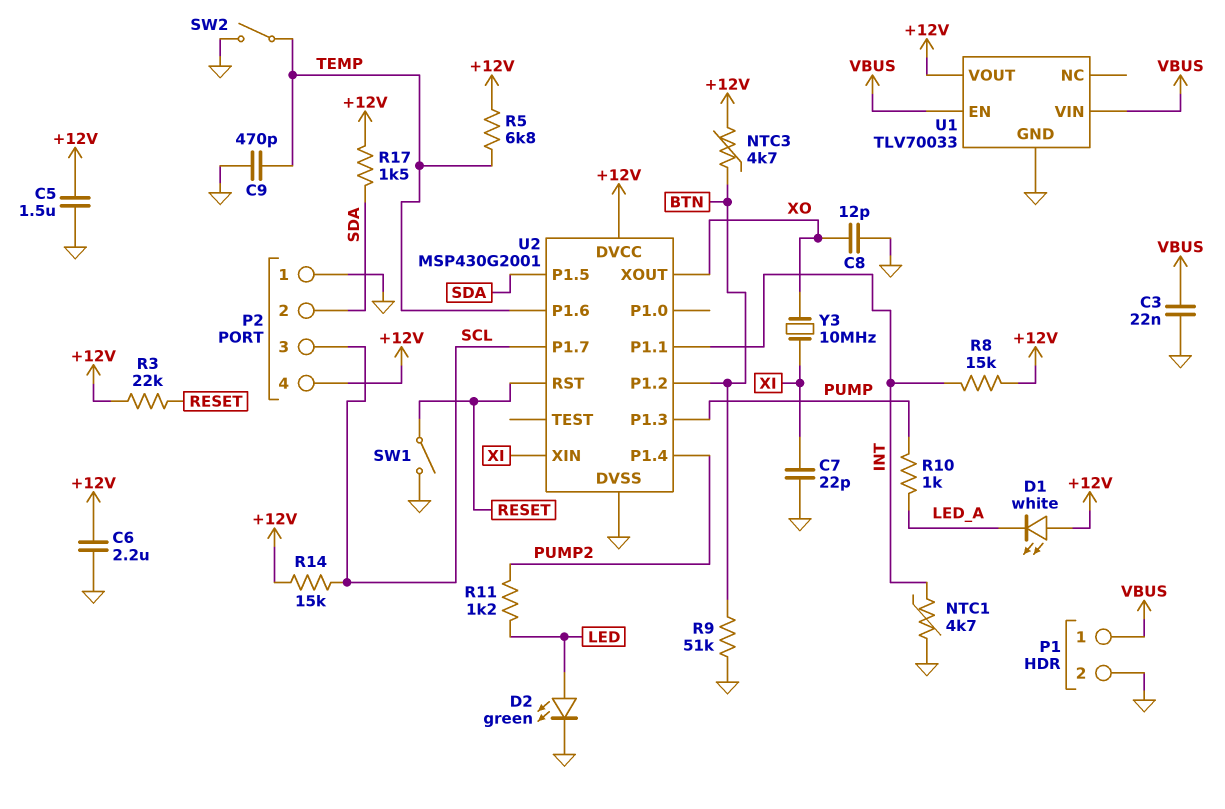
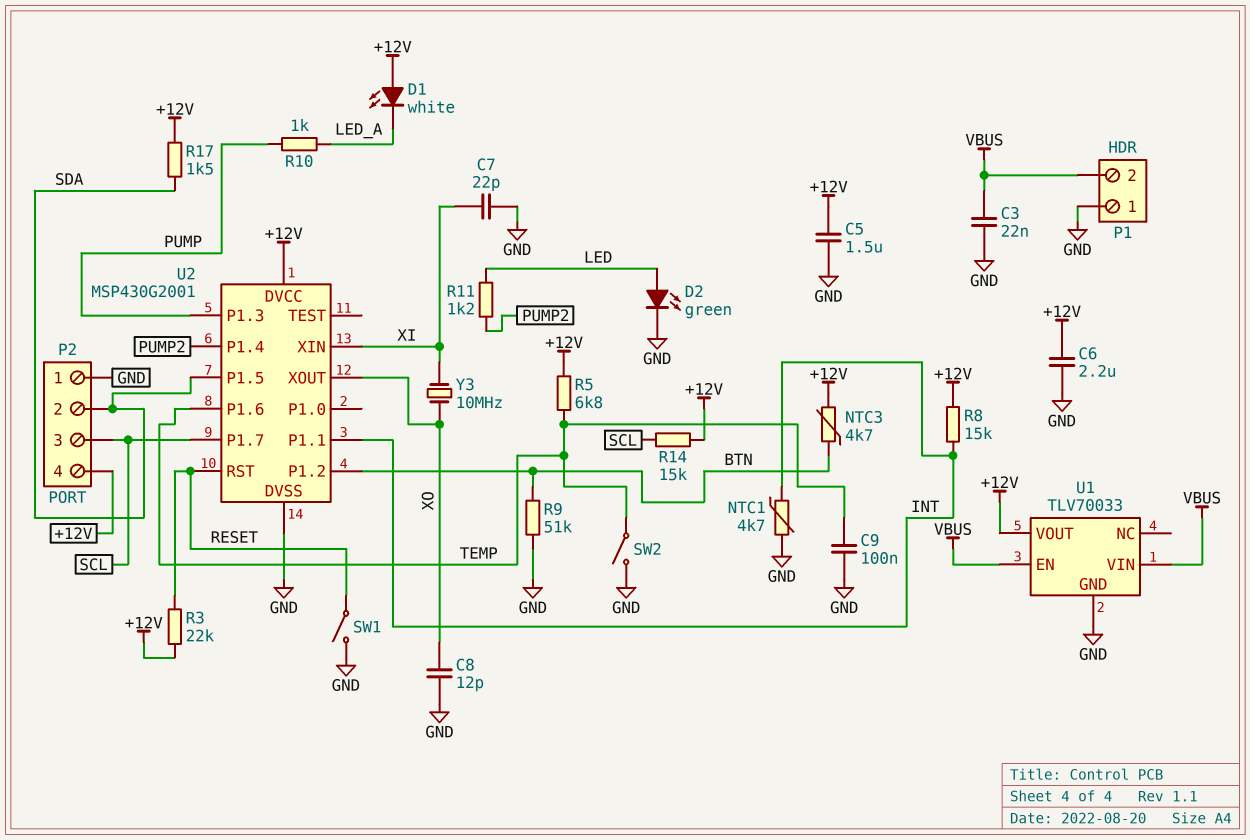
C9: 470pF (GND, TEMP) -> 100nF (GND, TEMP)
P1 pin 1: VBUS -> GND
P1 pin 2: GND -> VBUS

